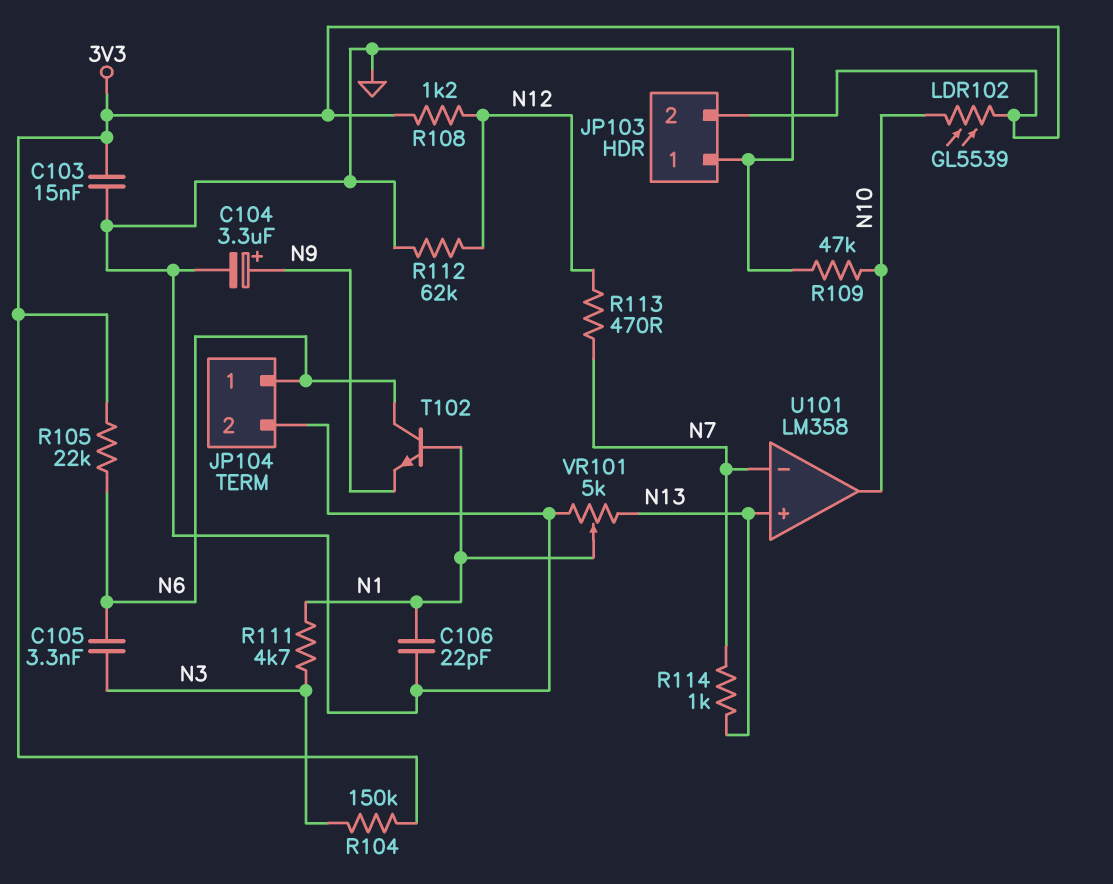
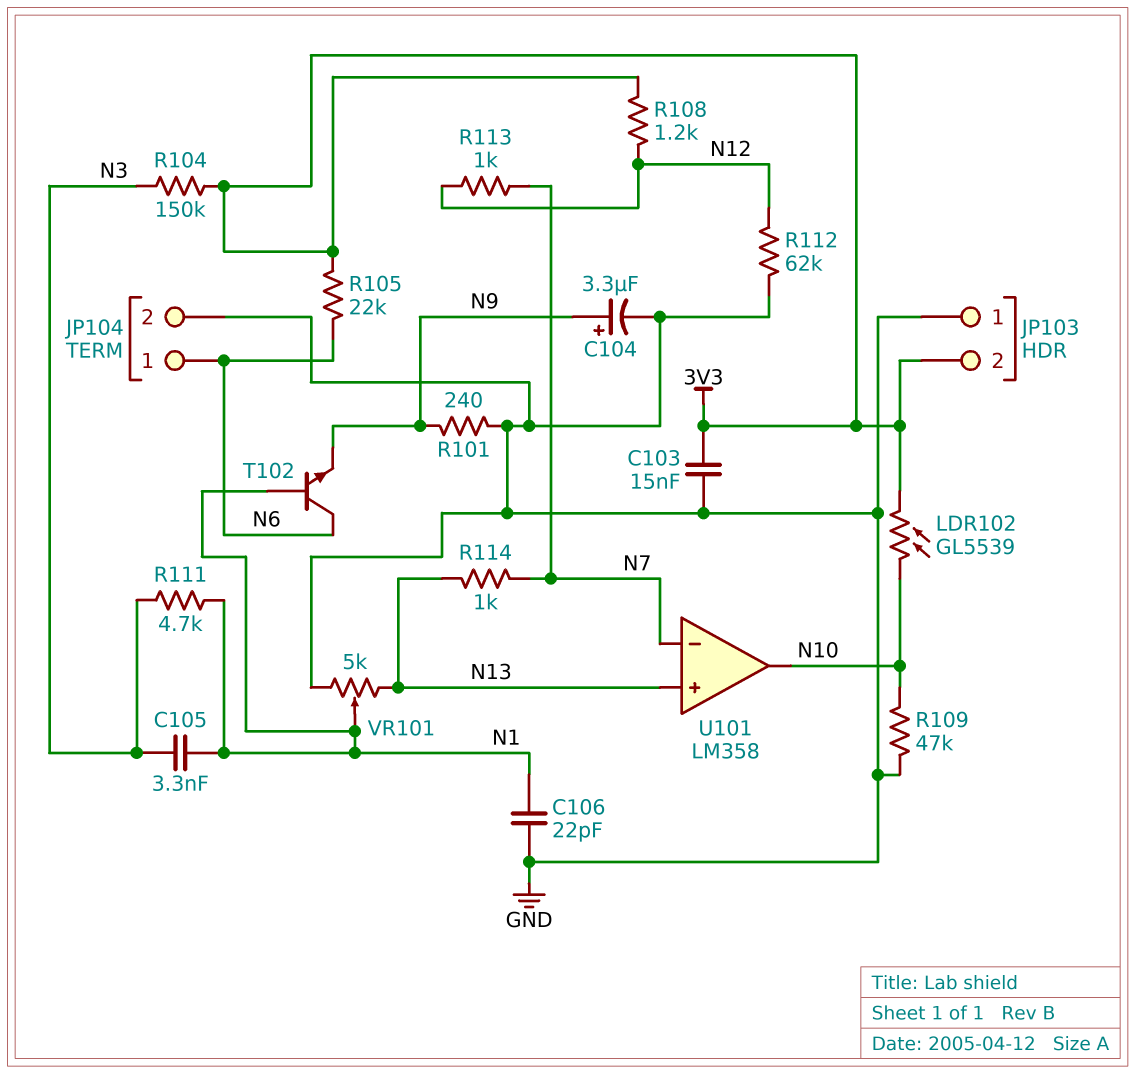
C105: 3.3nF (N3, N6) -> 3.3nF (N1, N3)
R101: none -> 240 (GND, N9)
R113: 470 (N7, N12) -> 1k (N7, N12)

